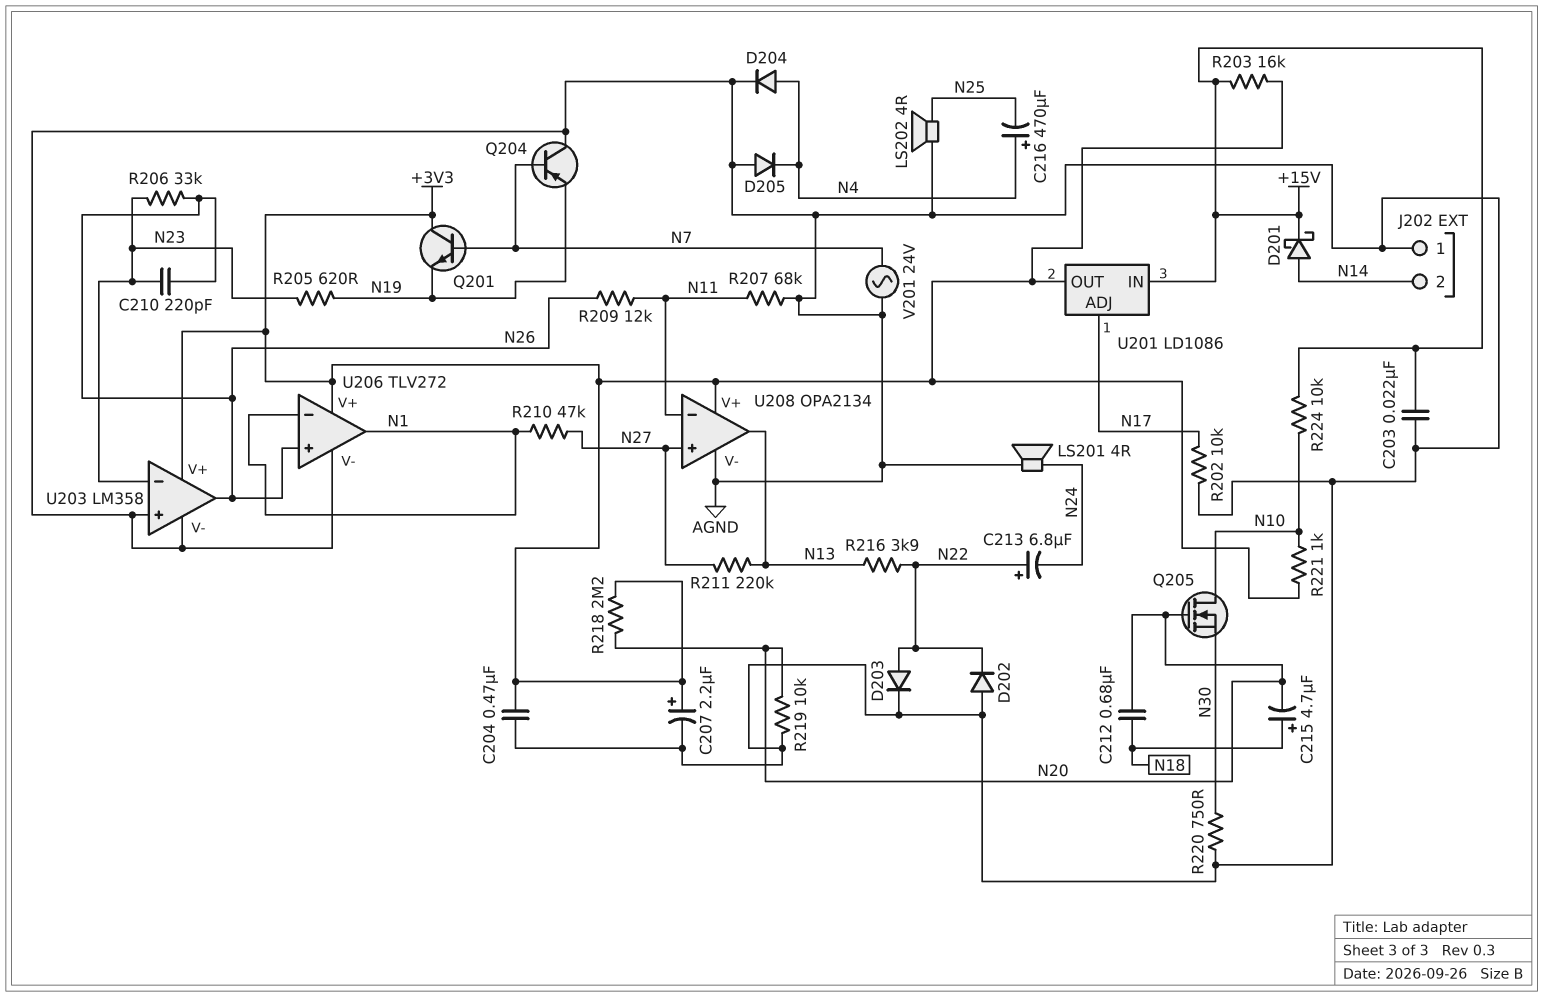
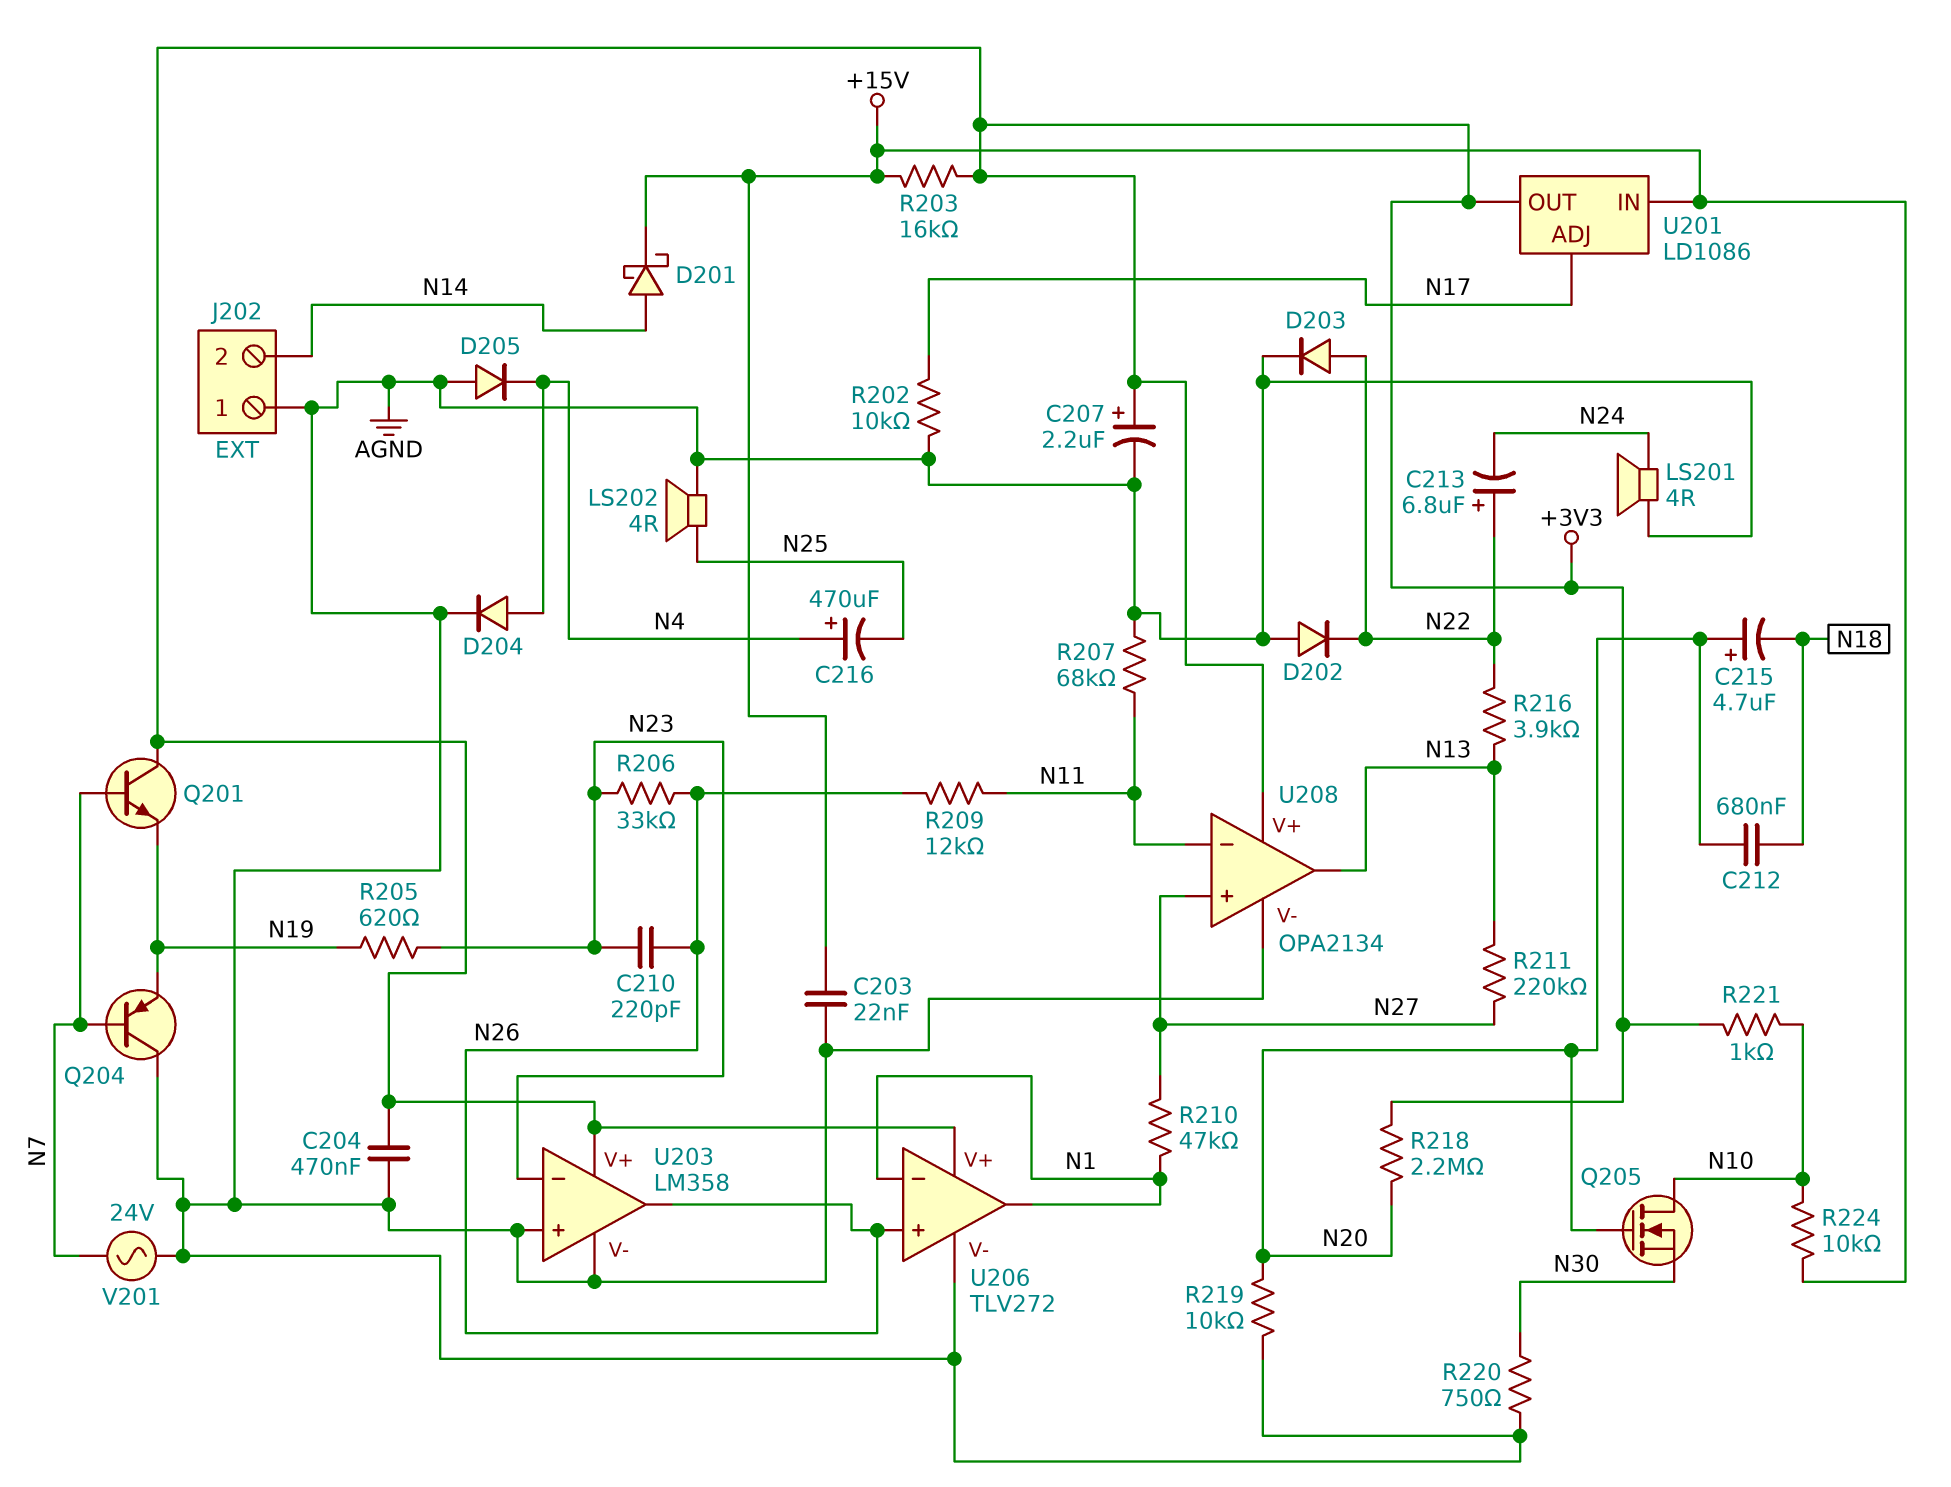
C215: 4.7uF (plus N18, minus N20) -> 4.7uF (plus N20, minus N18)

